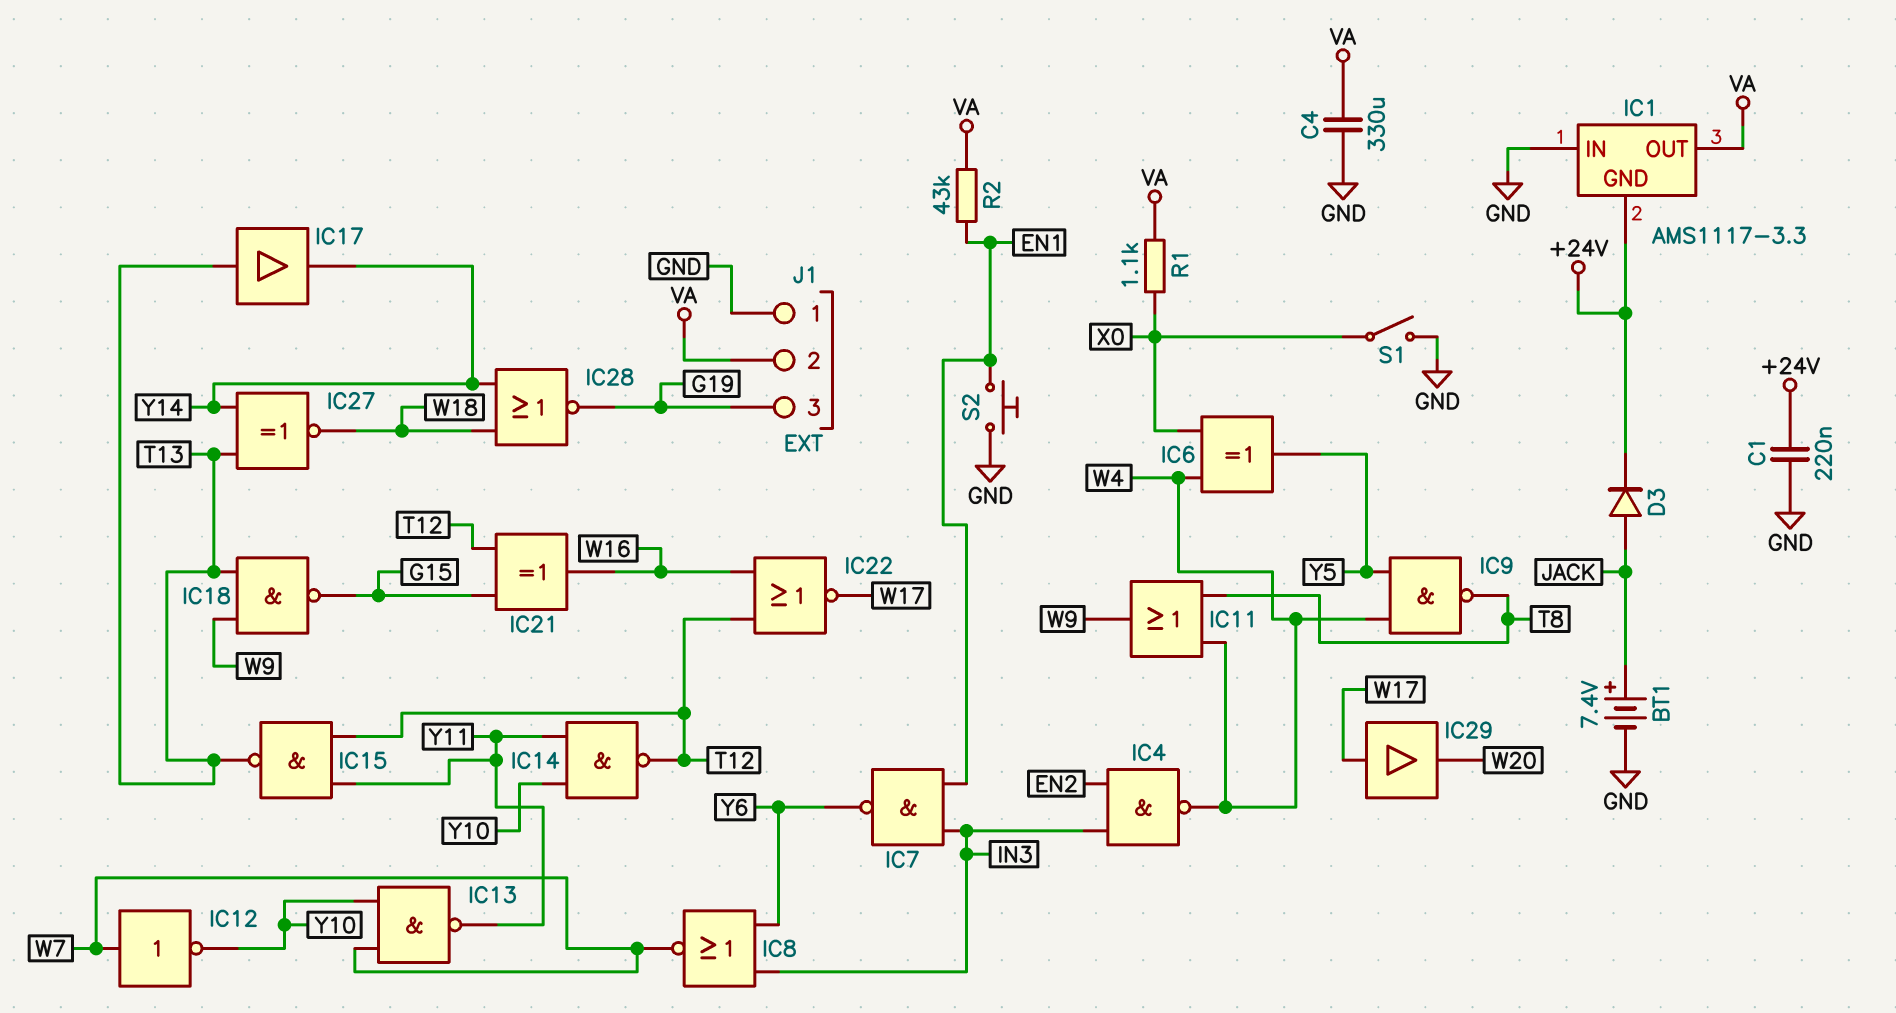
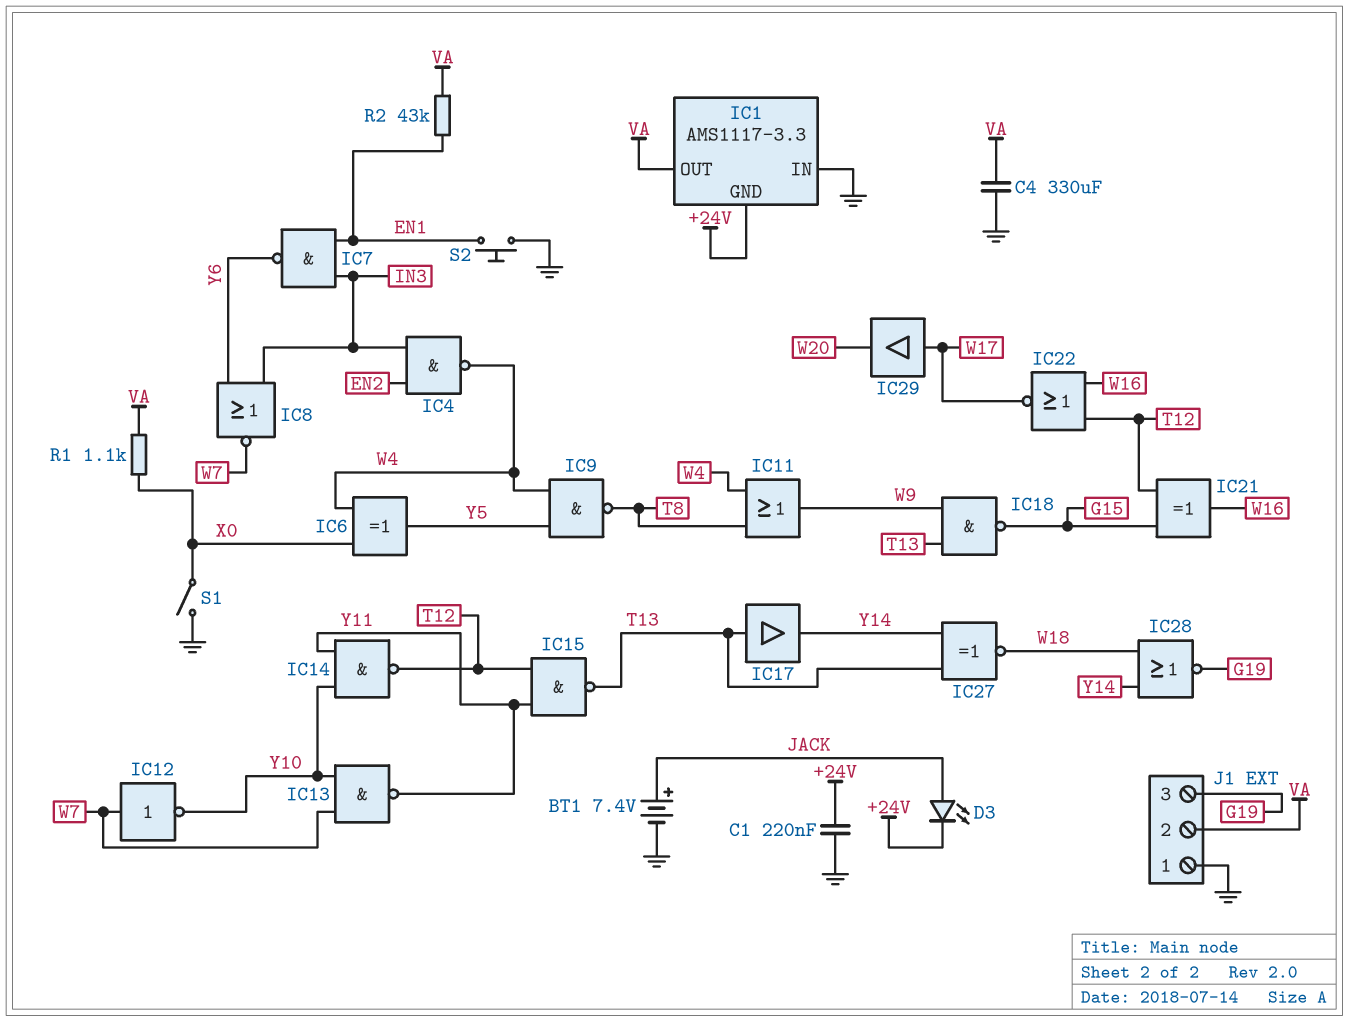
D3: diode (A JACK, K +24V) -> LED (A JACK, K +24V)

